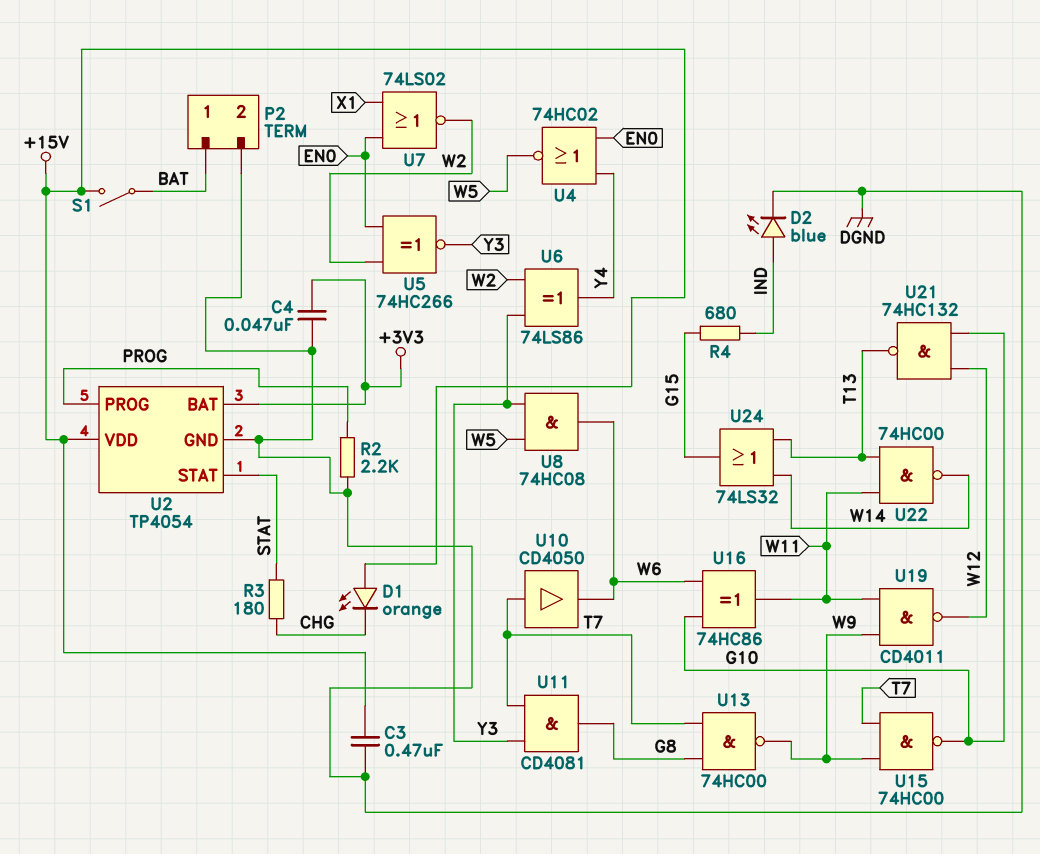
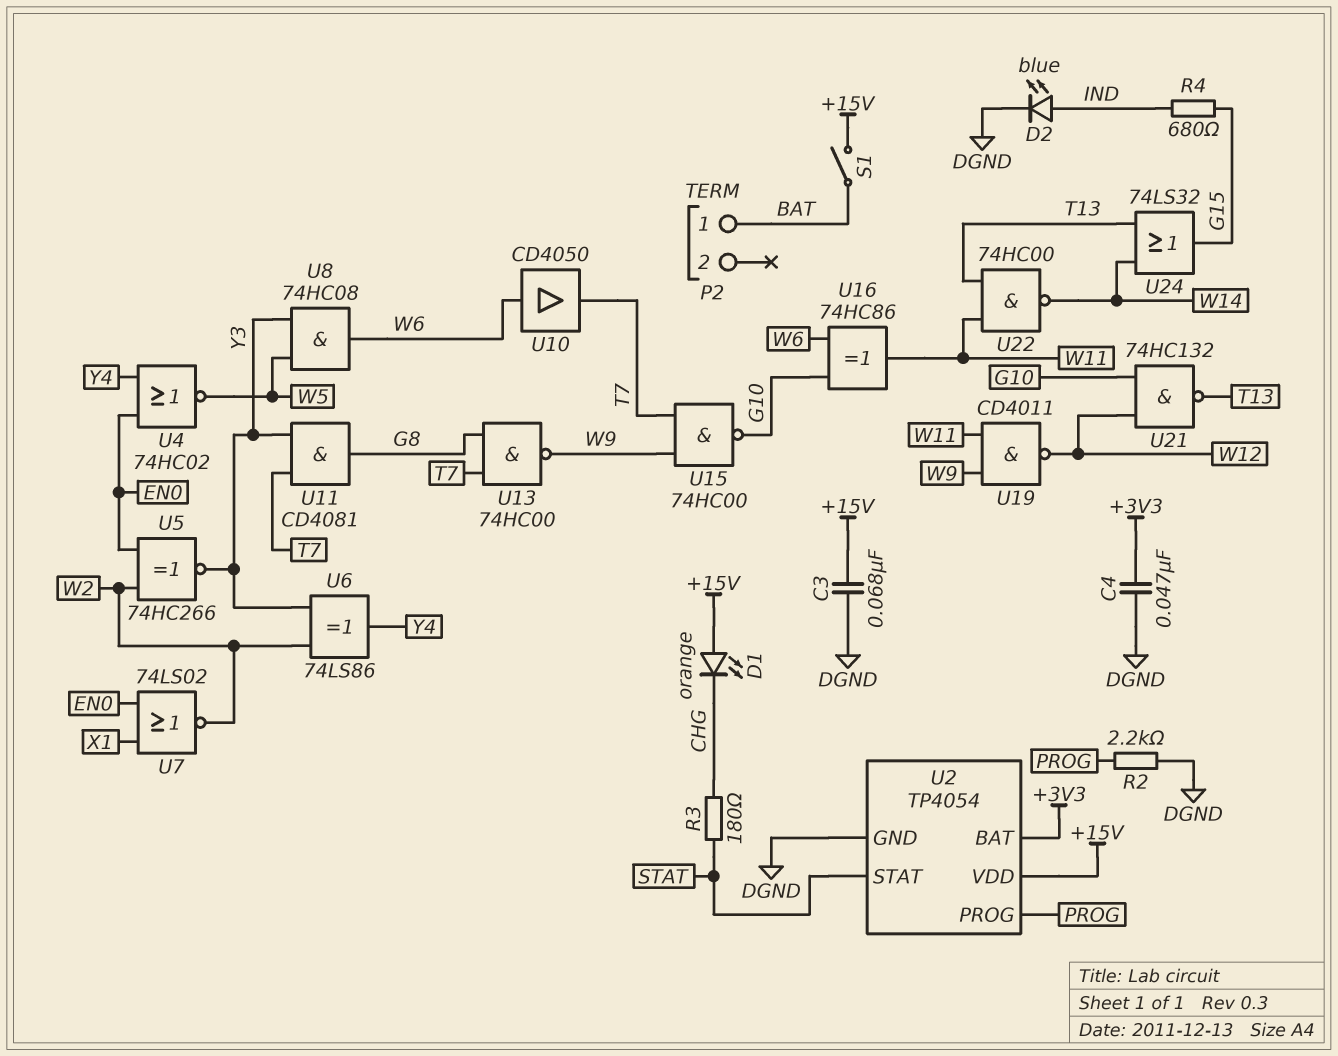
C3: 470nF (+15V, DGND) -> 68nF (+15V, DGND)
P2 pin 2: DGND -> none
U10: buffer CD4050 (in T7, out W6) -> buffer CD4050 (in W6, out T7)

